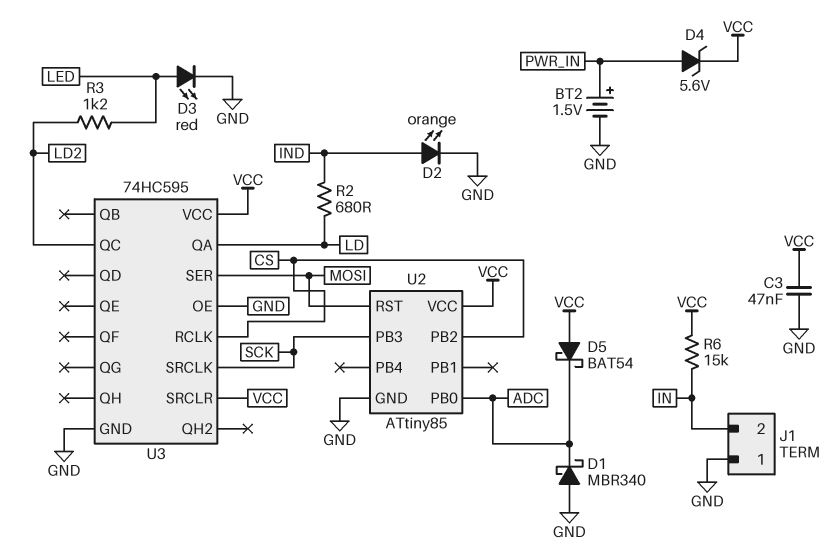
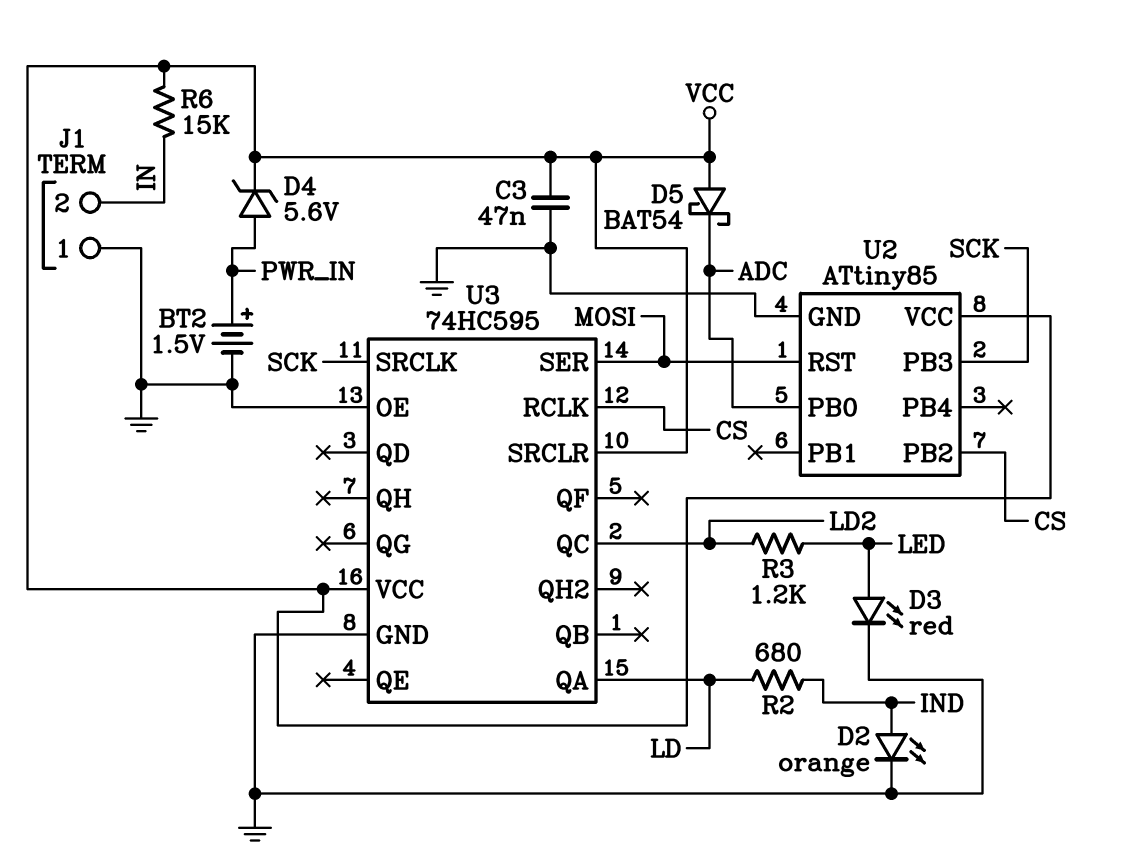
D1: schottky MBR340 (A GND, K ADC) -> none

